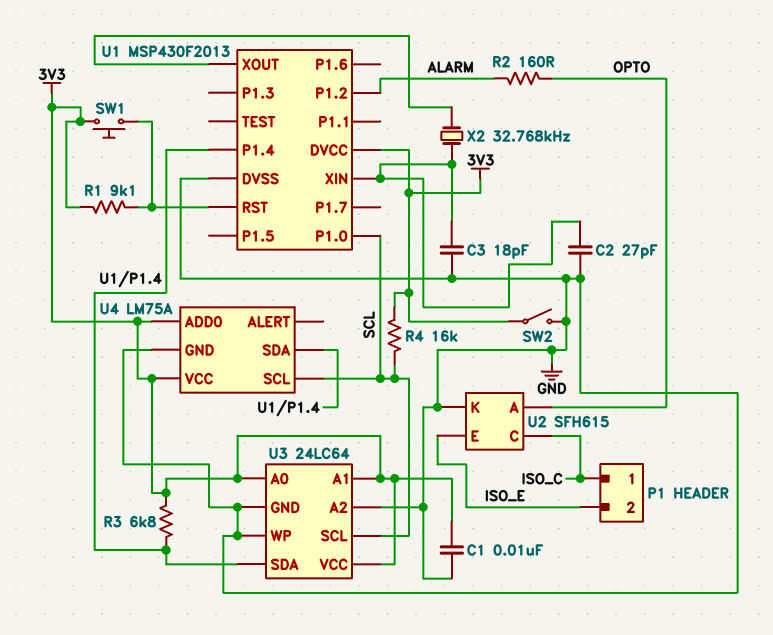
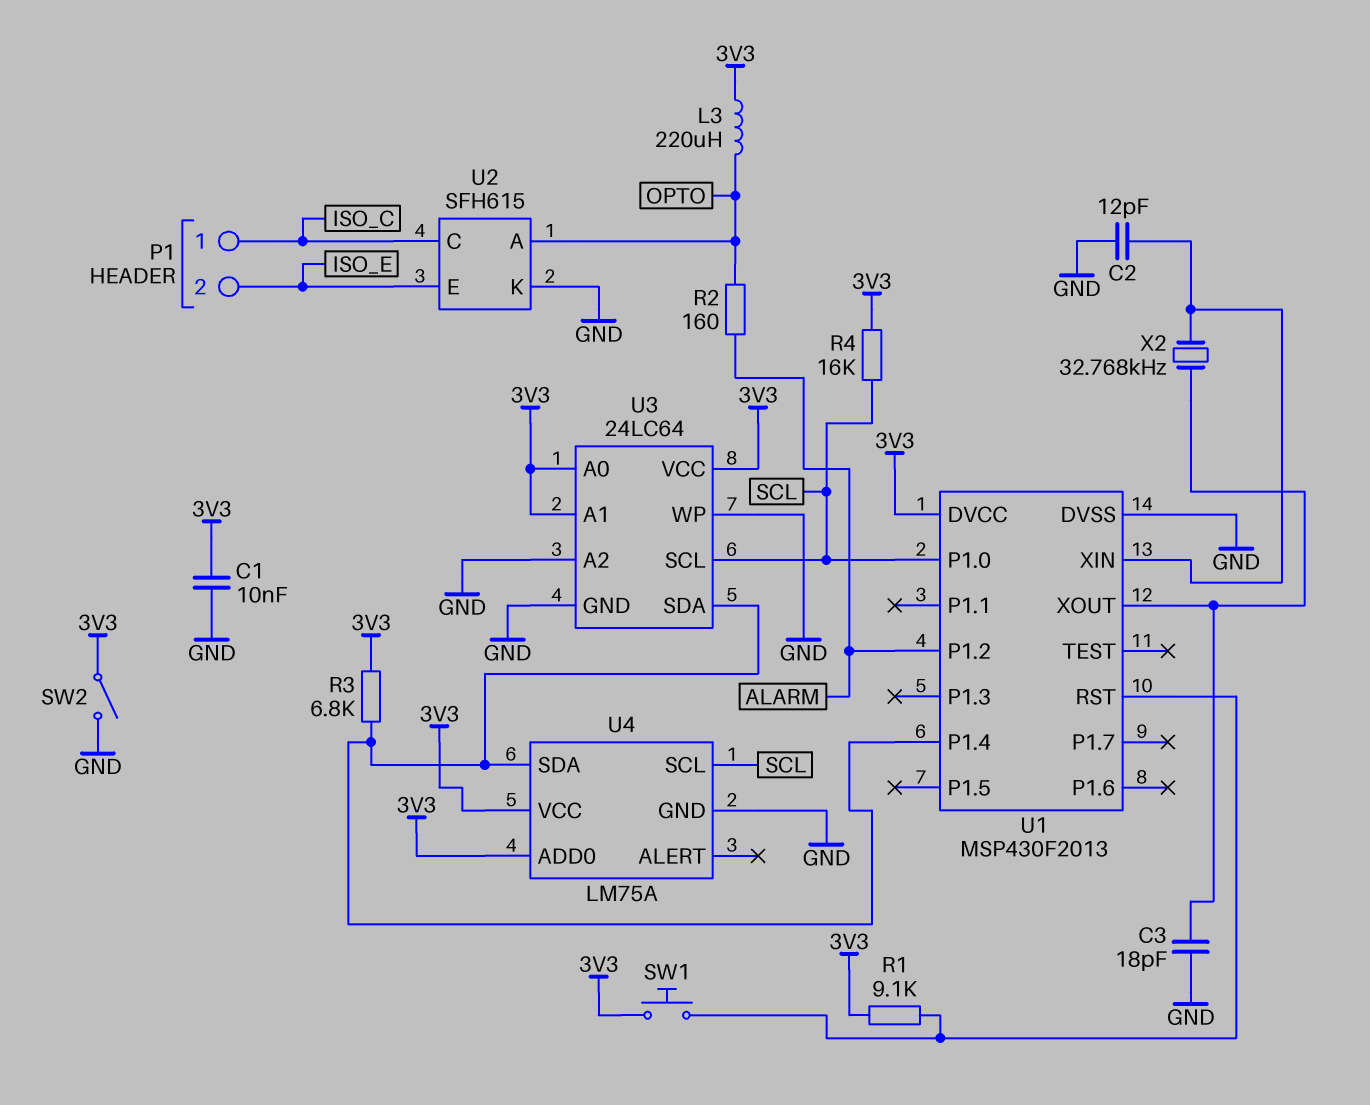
C2: 27pF (GND, U1/XIN) -> 12pF (GND, U1/XIN)
C3: 18pF (GND, U1/XIN) -> 18pF (GND, U1/XOUT)
L3: none -> 220uH (3V3, OPTO)

